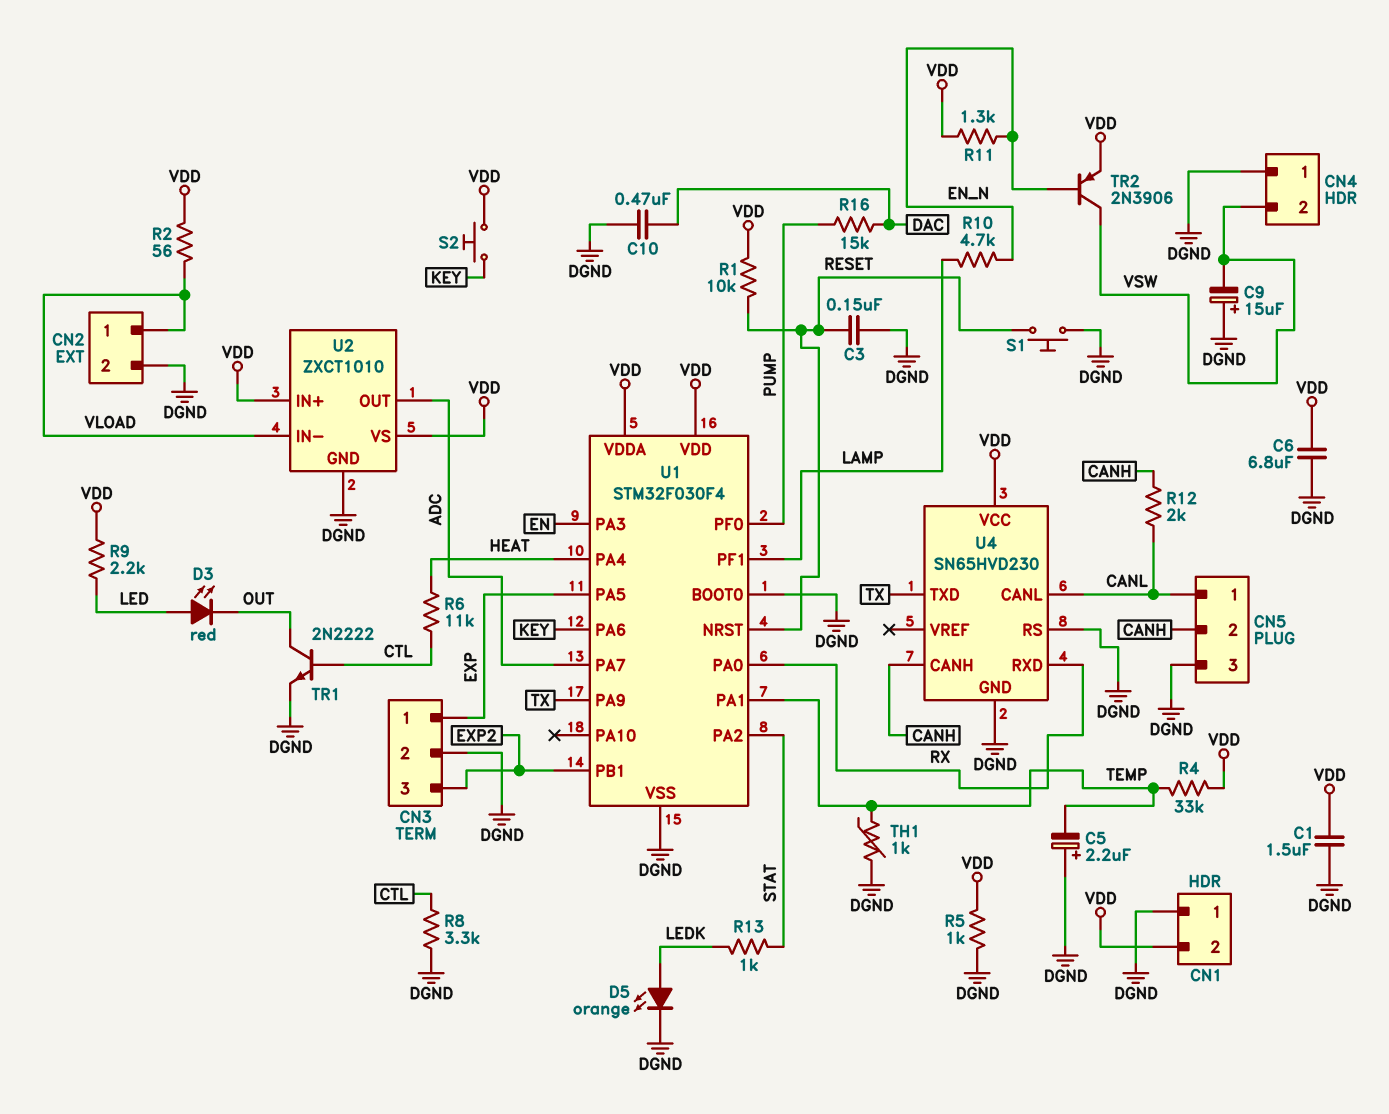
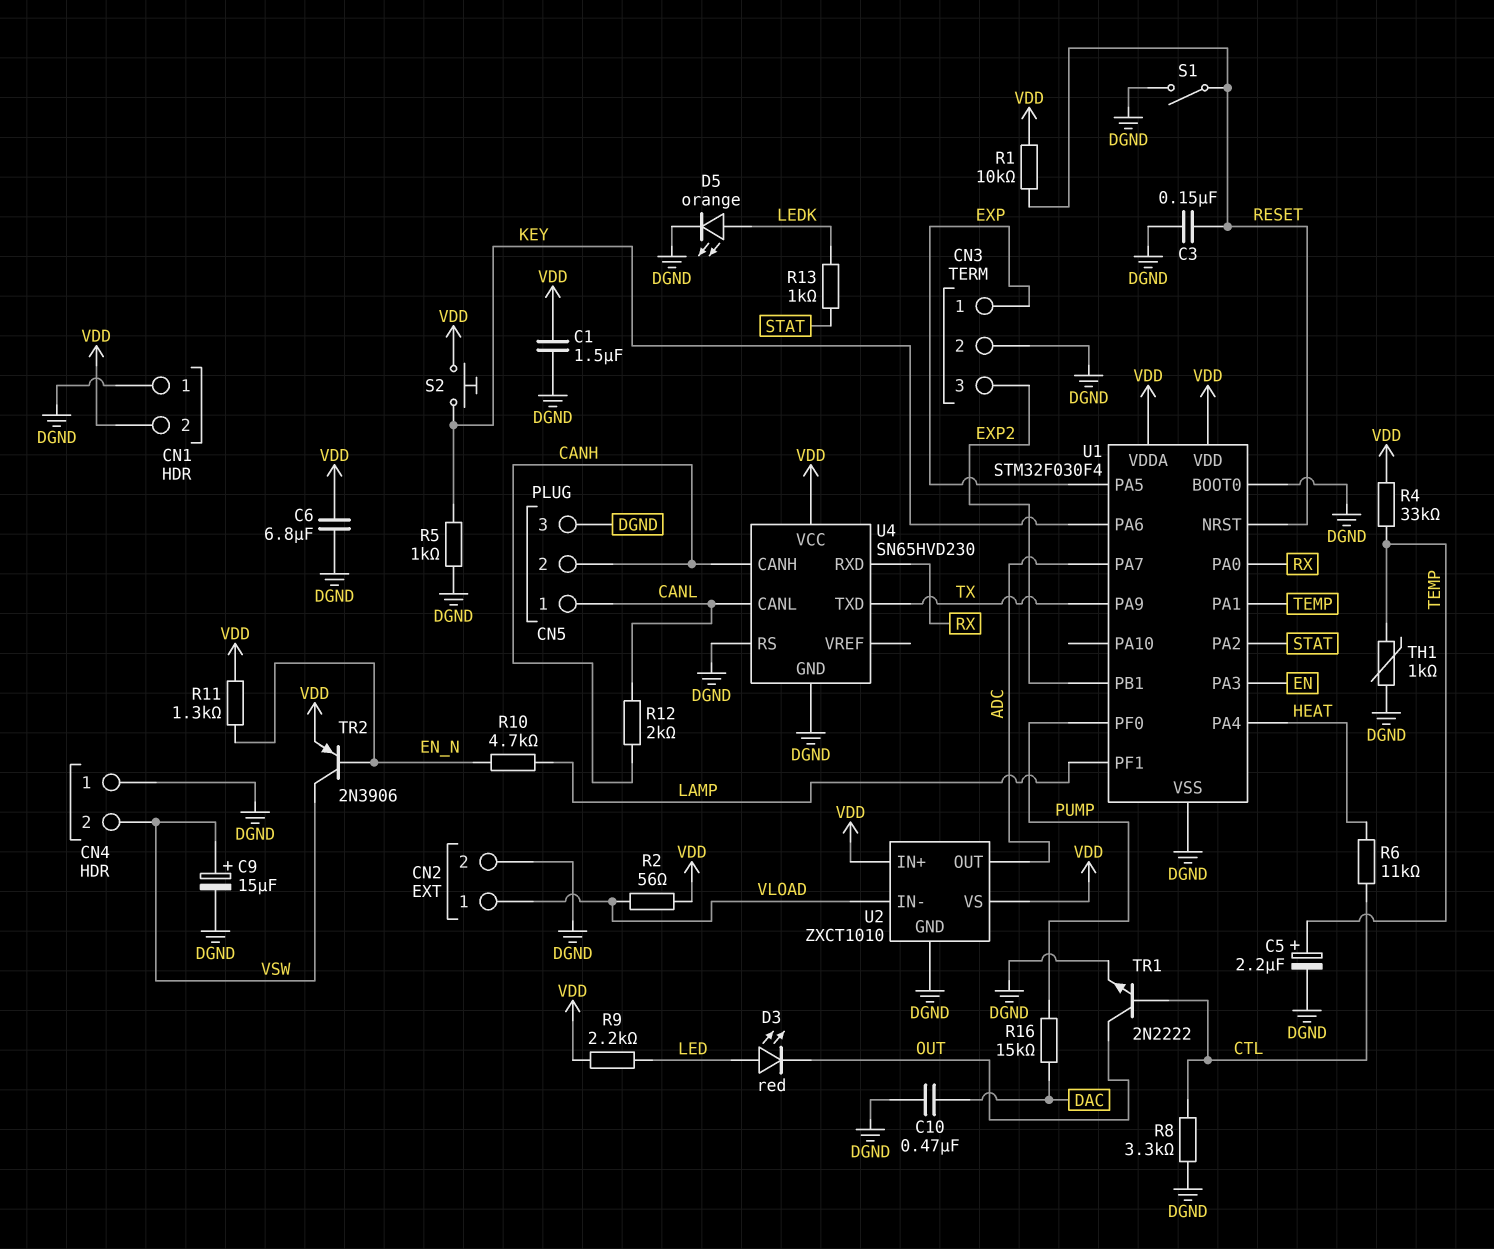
C5: 2.2uF (plus DGND, minus TEMP) -> 2.2uF (plus TEMP, minus DGND)
C9: 15uF (plus DGND, minus VSW) -> 15uF (plus VSW, minus DGND)
R5: 1k (DGND, VDD) -> 1k (DGND, KEY)
S1: button (DGND, RESET) -> switch (DGND, RESET)

